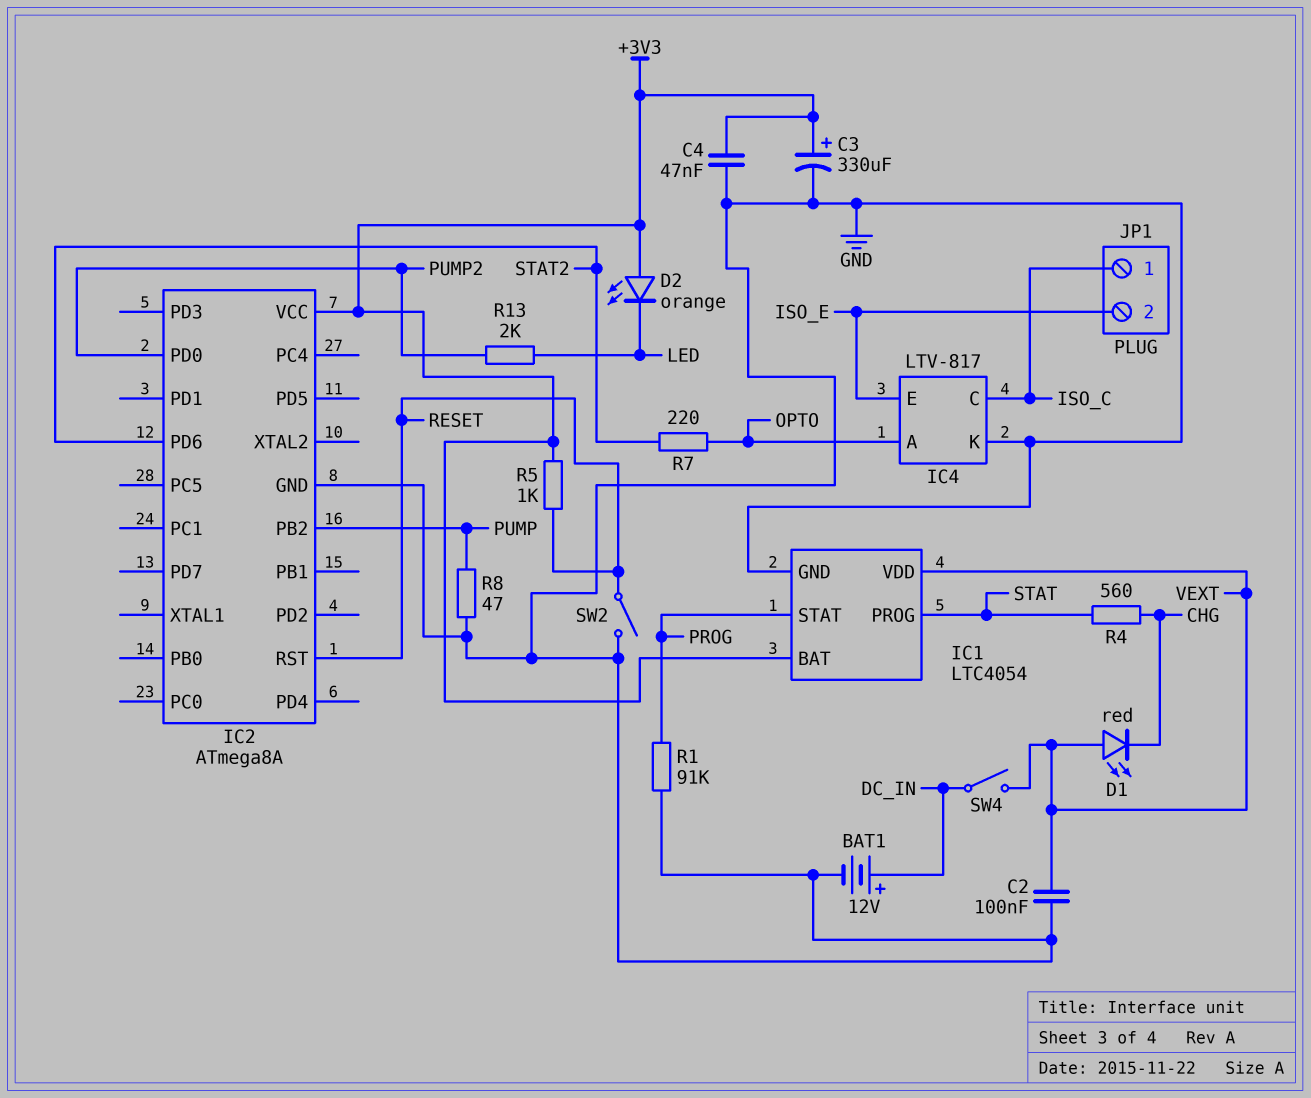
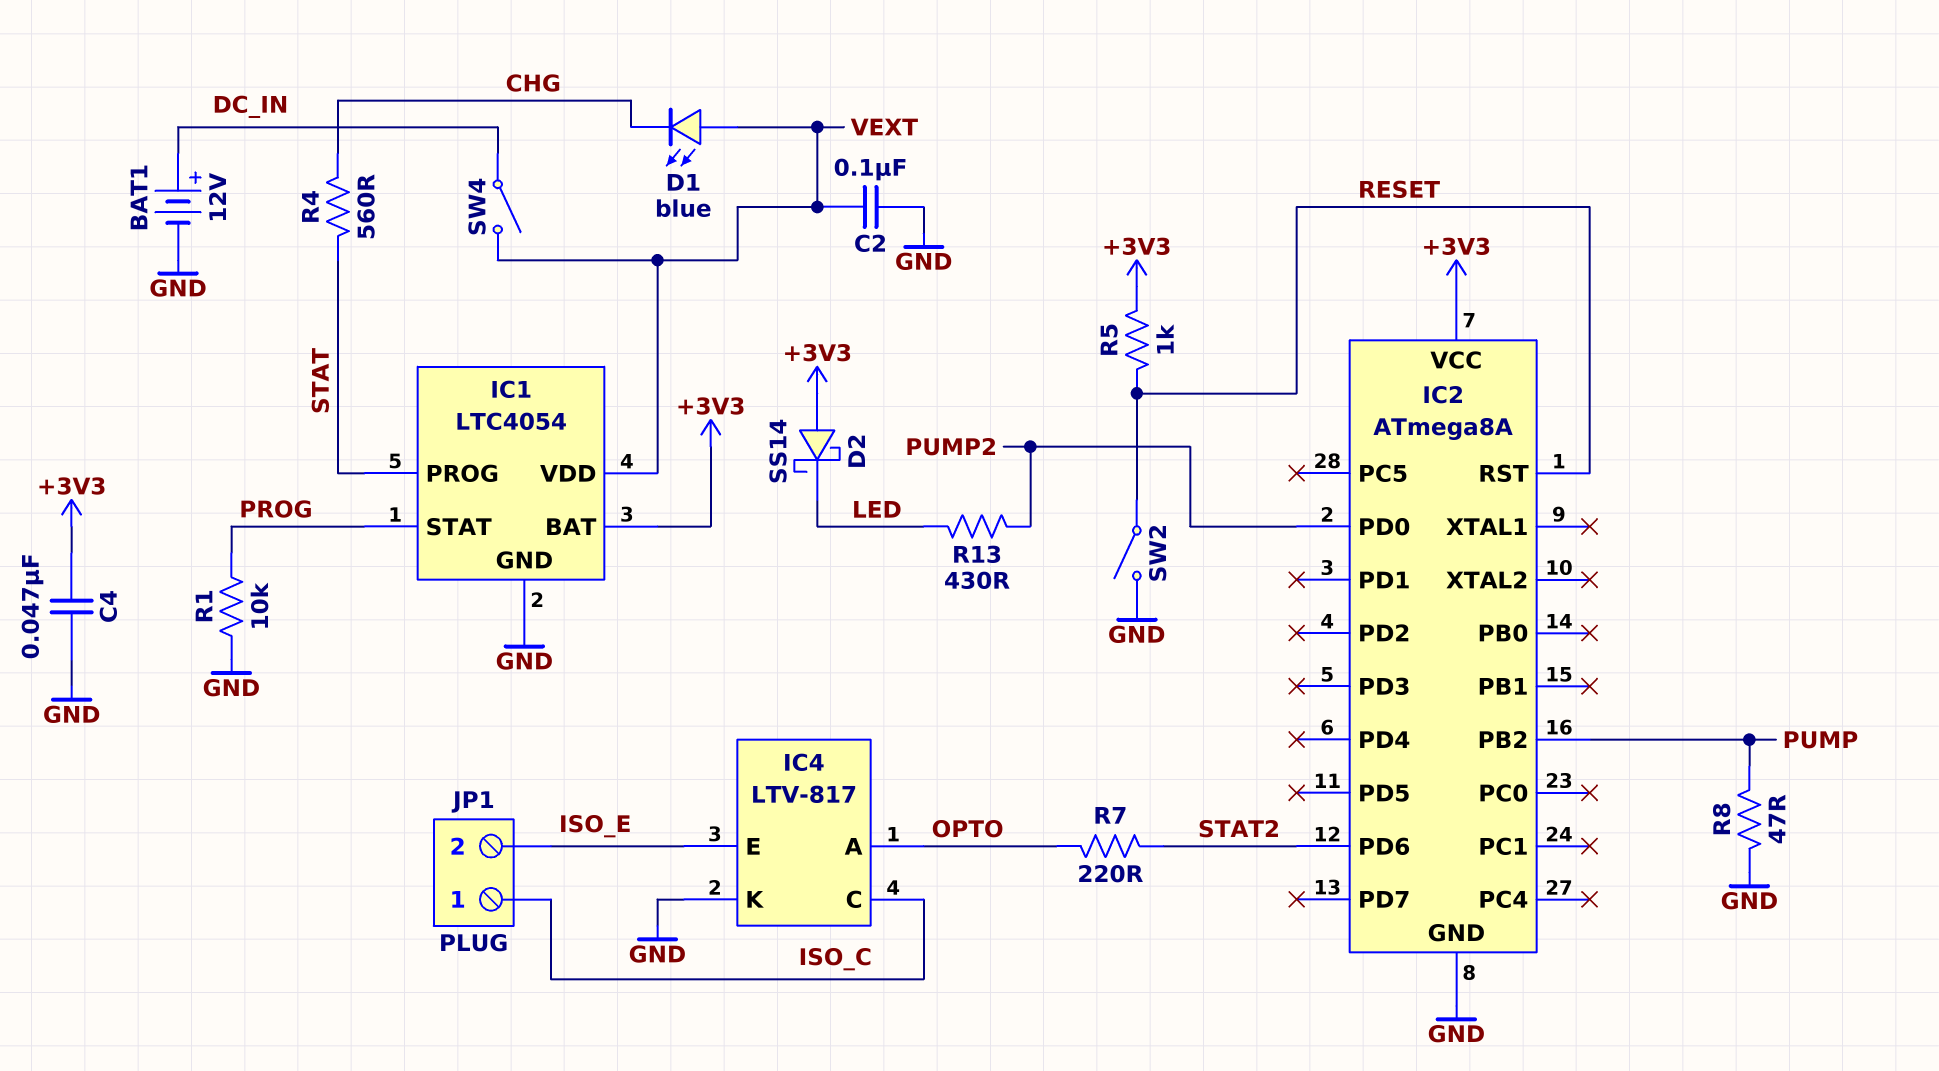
C3: 330uF (plus +3V3, minus GND) -> none
D1: LED red (A VEXT, K CHG) -> LED blue (A VEXT, K CHG)
D2: LED orange (A +3V3, K LED) -> schottky SS14 (A +3V3, K LED)
R1: 91k (GND, PROG) -> 10k (GND, PROG)
R13: 2k (LED, PUMP2) -> 430 (LED, PUMP2)

